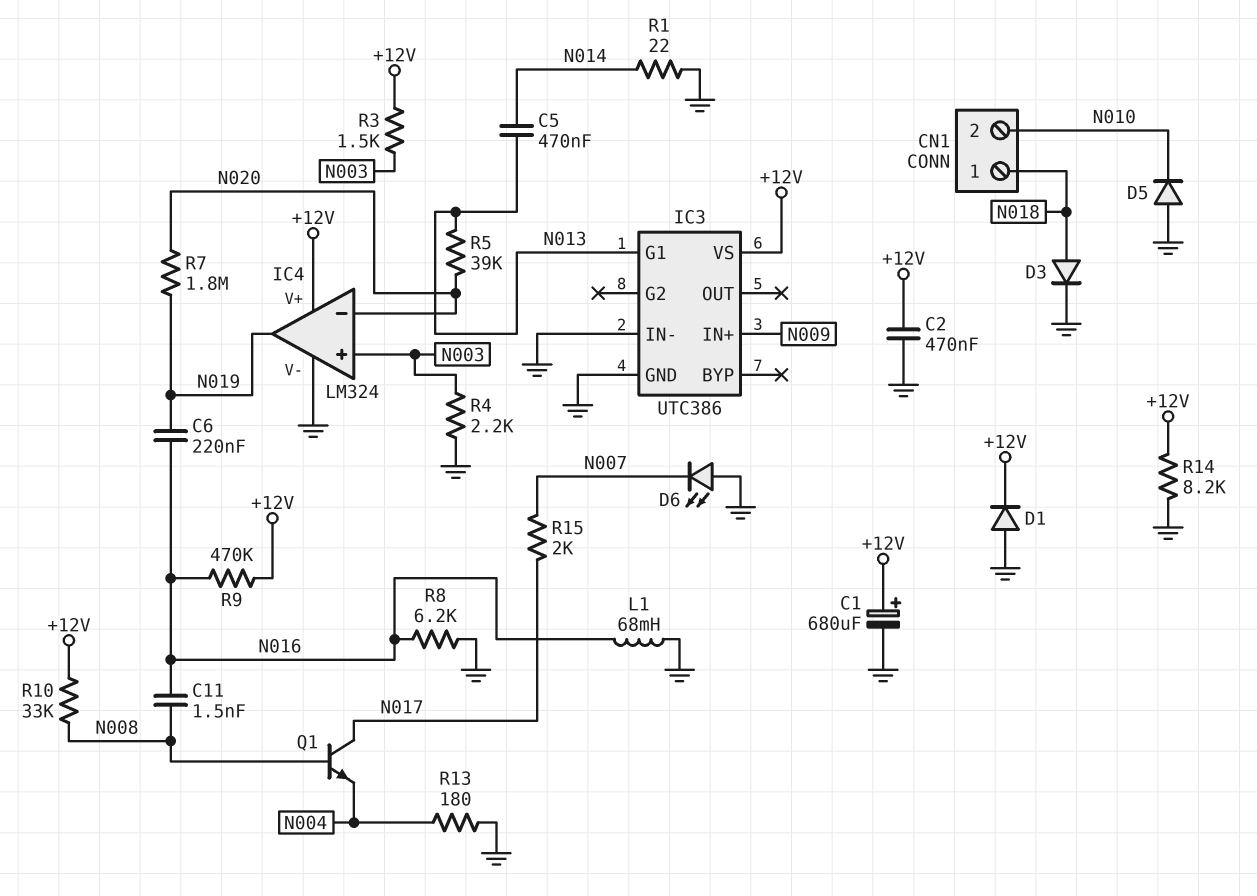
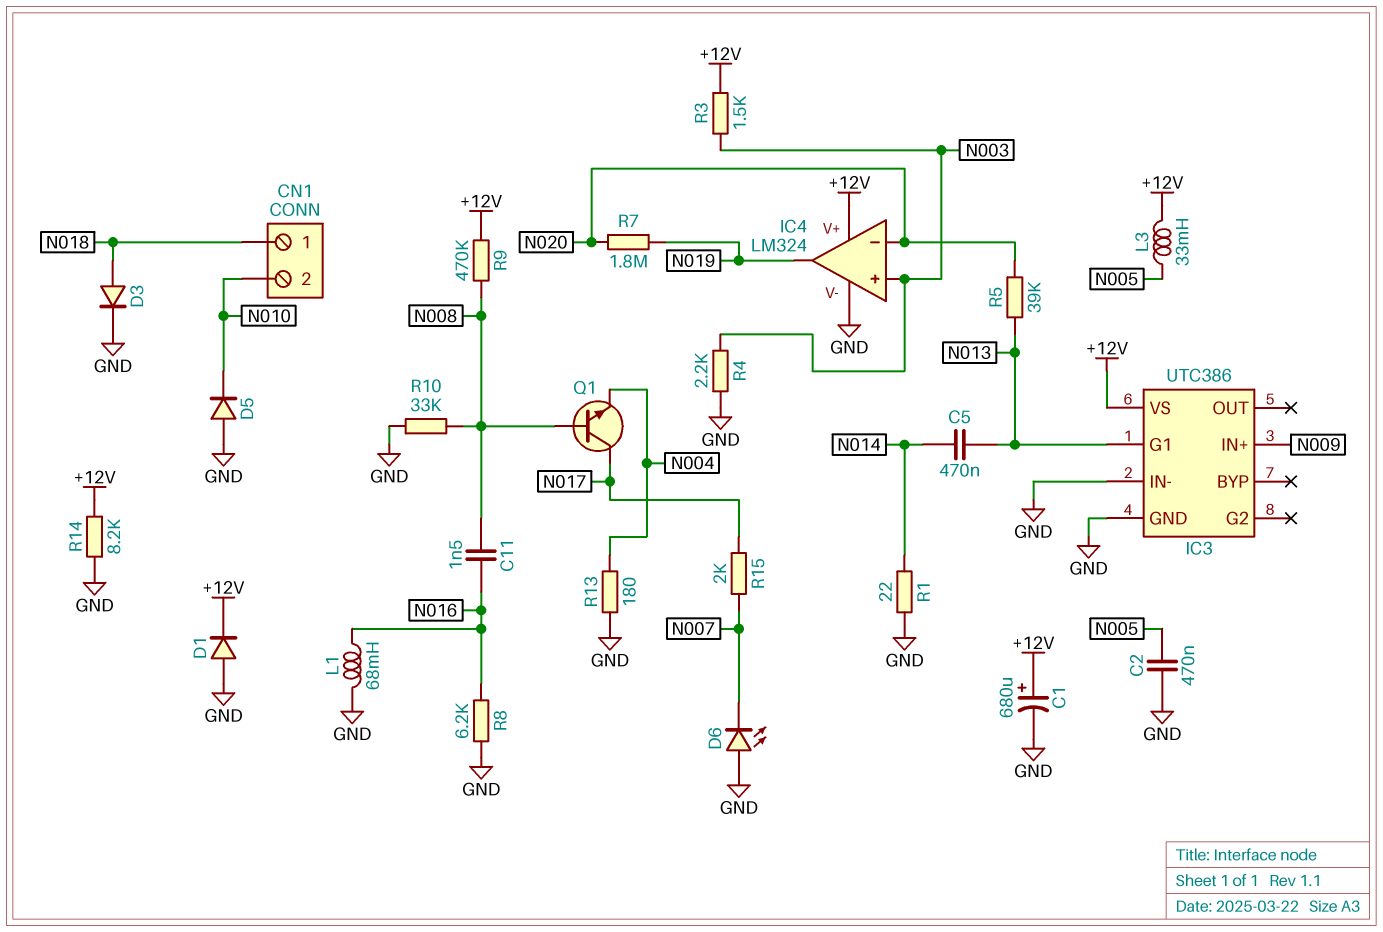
C2: 470nF (+12V, GND) -> 470nF (GND, N005)
C6: 220nF (N016, N019) -> none
L3: none -> 33mH (+12V, N005)
R9: 470k (+12V, N016) -> 470k (+12V, N008)
R10: 33k (+12V, N008) -> 33k (GND, N008)

